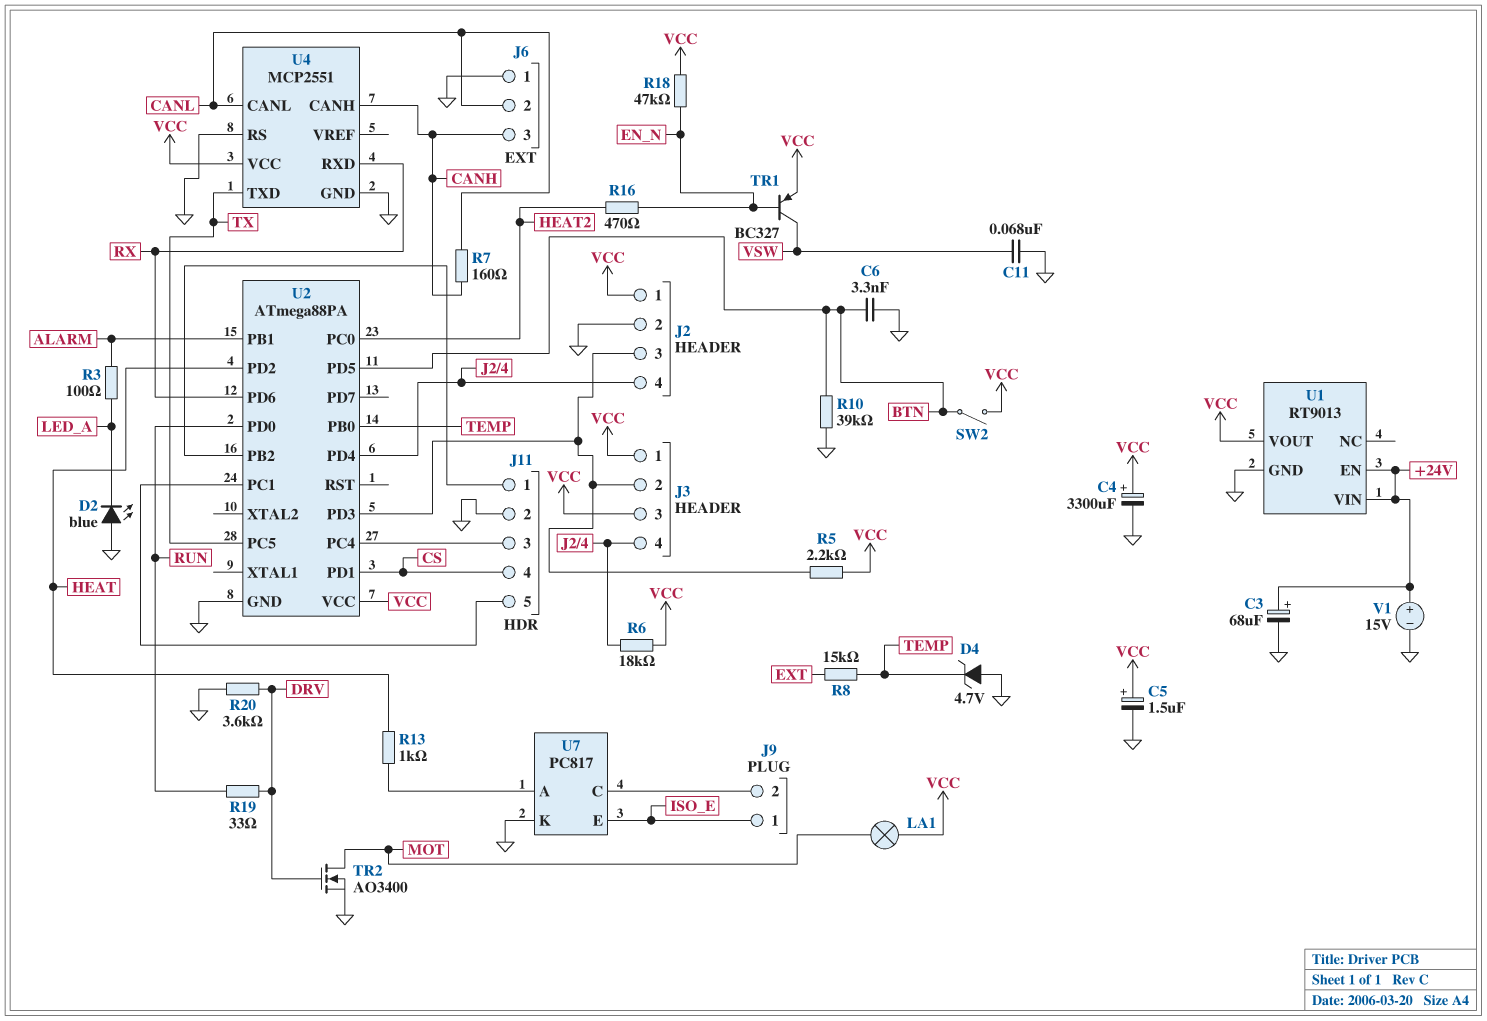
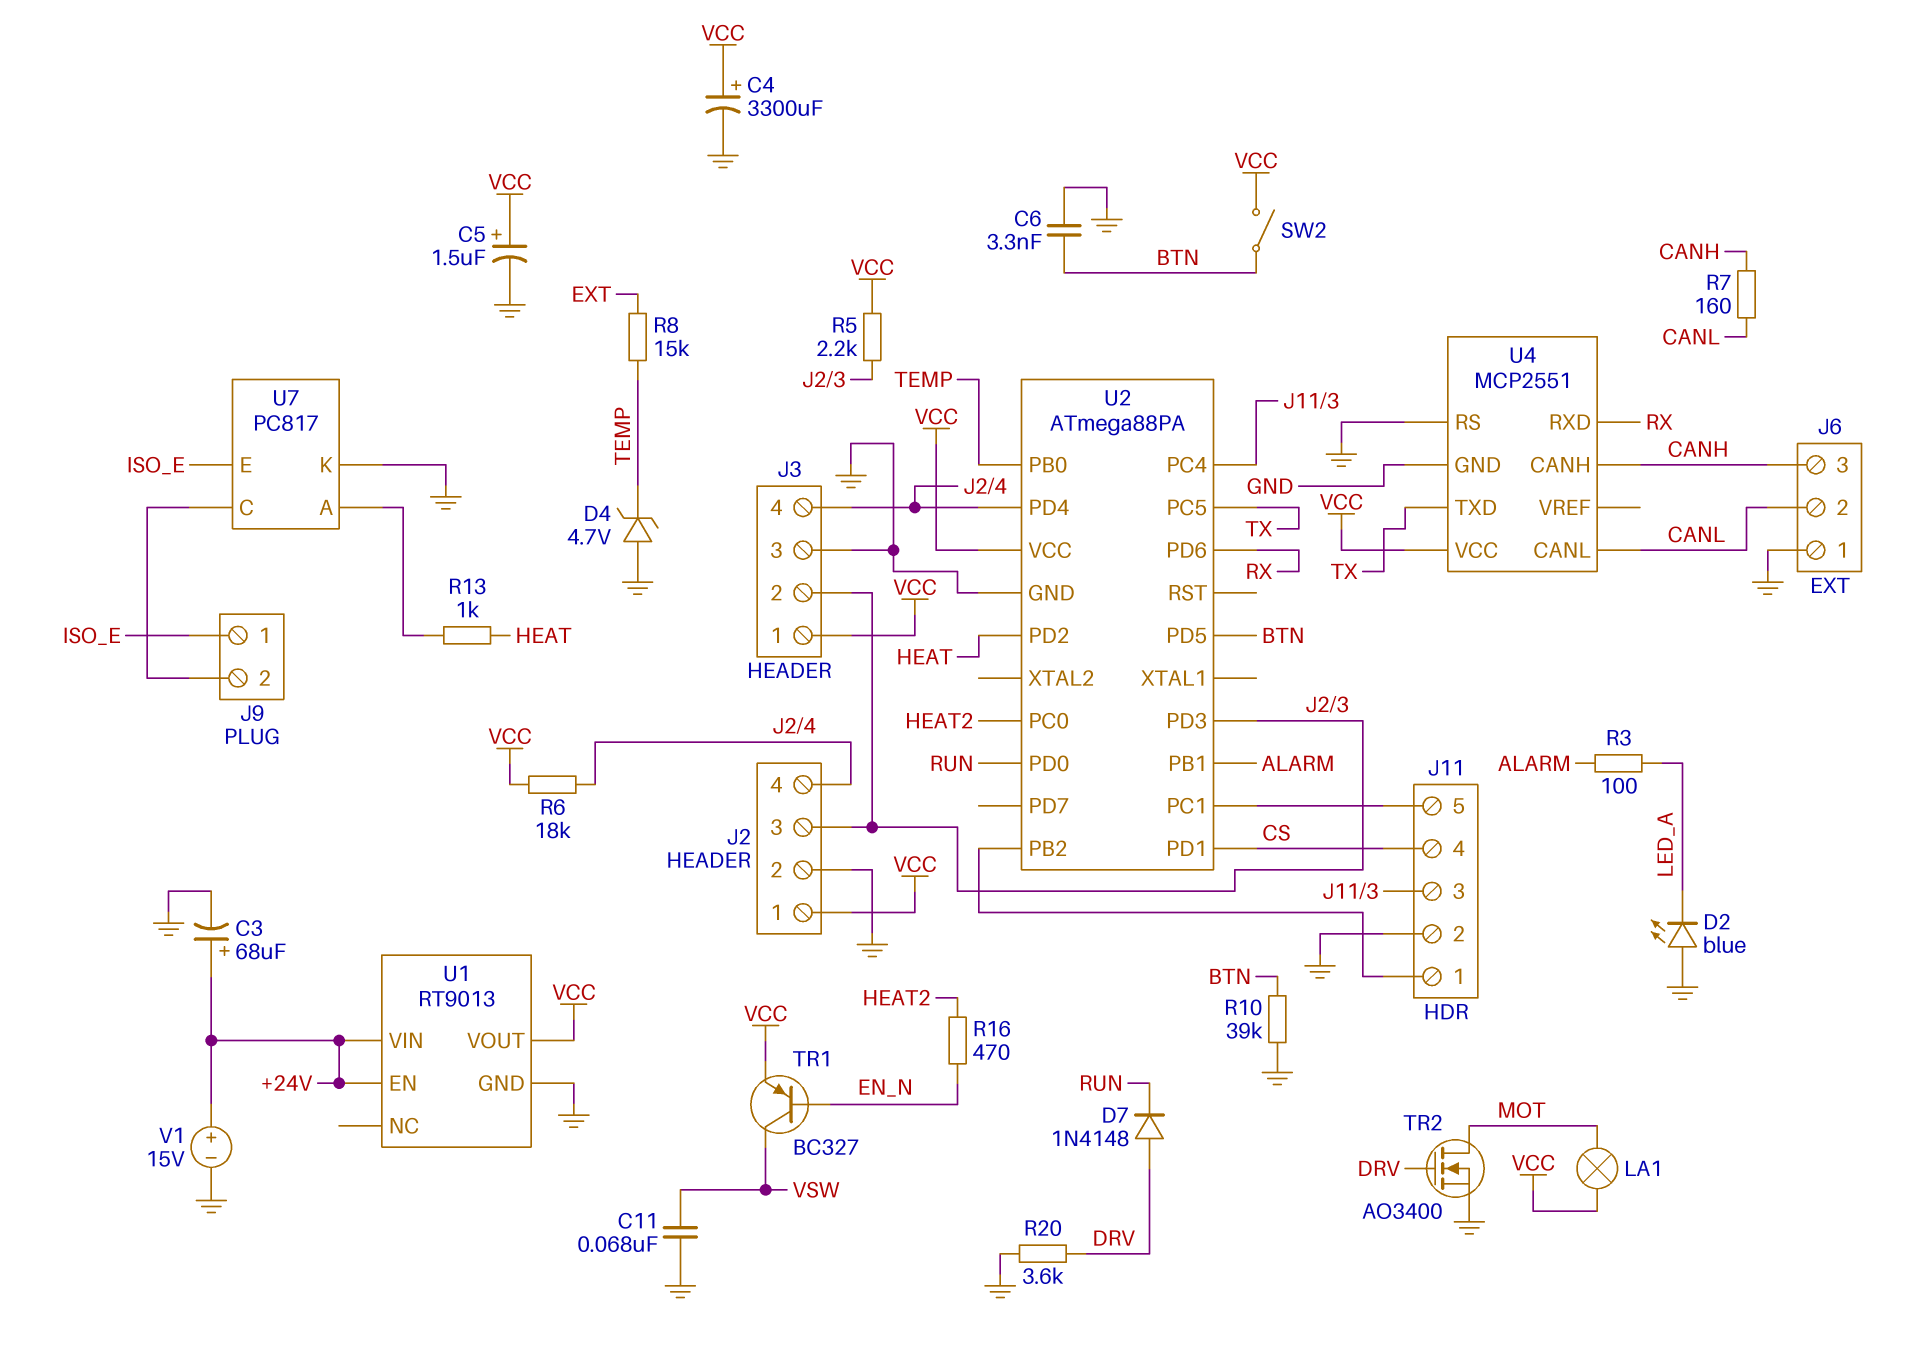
D7: none -> diode 1N4148 (A DRV, K RUN)
J3 pin 3: VCC -> GND
R18: 47k (EN_N, VCC) -> none
R19: 33 (DRV, RUN) -> none

